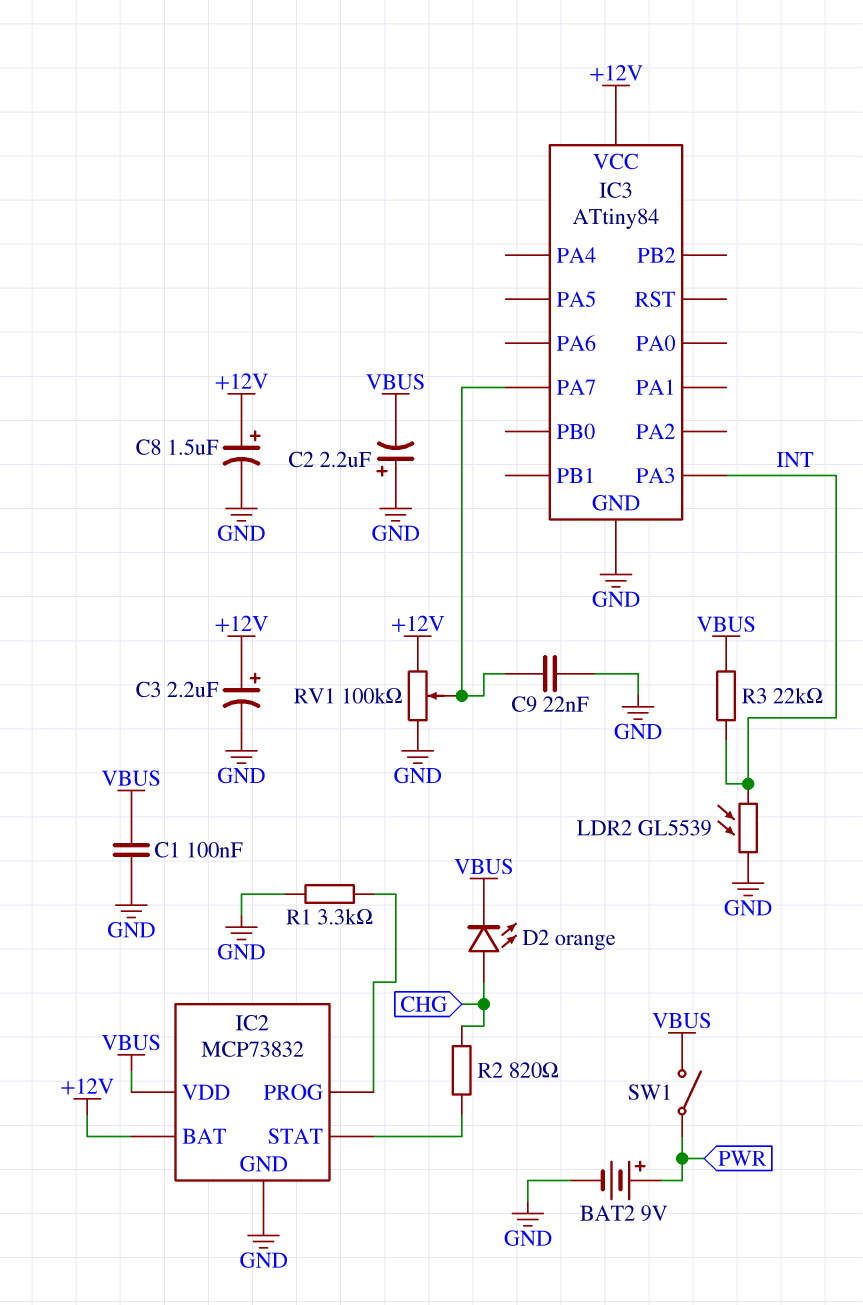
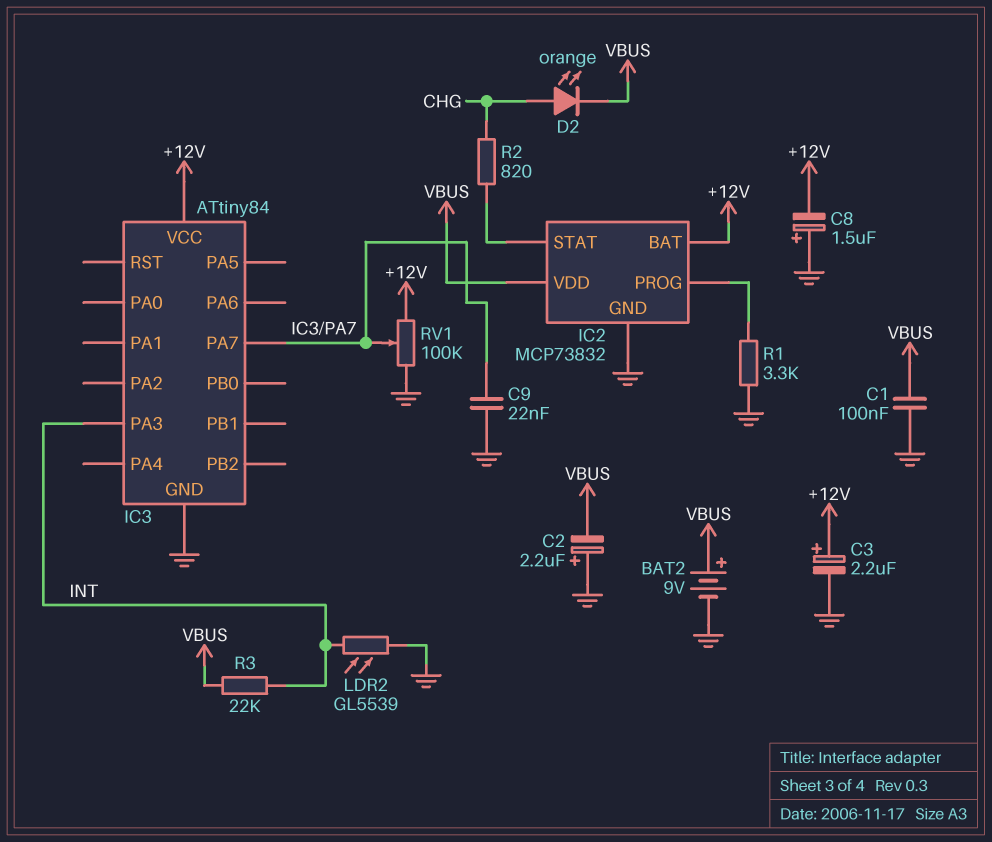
BAT2: 9V (plus PWR, minus GND) -> 9V (plus VBUS, minus GND)
C8: 1.5uF (plus +12V, minus GND) -> 1.5uF (plus GND, minus +12V)
SW1: switch (PWR, VBUS) -> none

